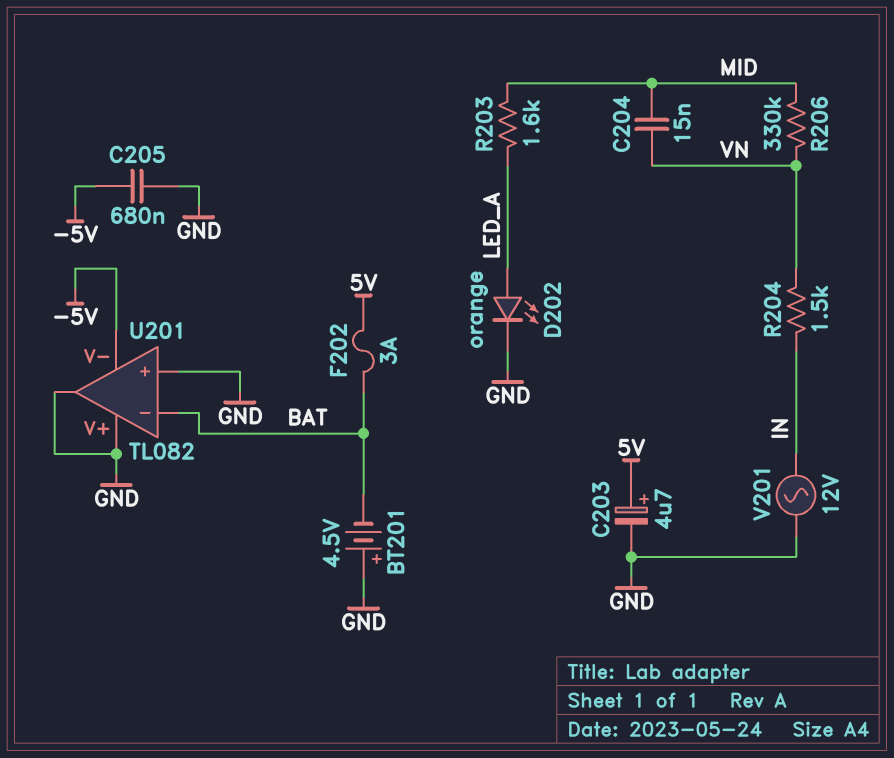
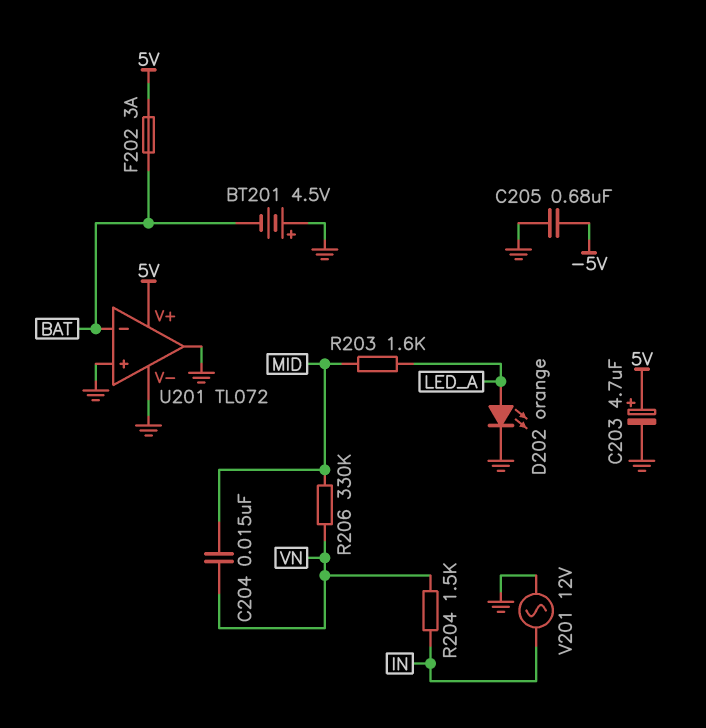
U201: TL082 -> TL072
U201 pin V+: GND -> 5V
U201 pin V-: -5V -> GND

